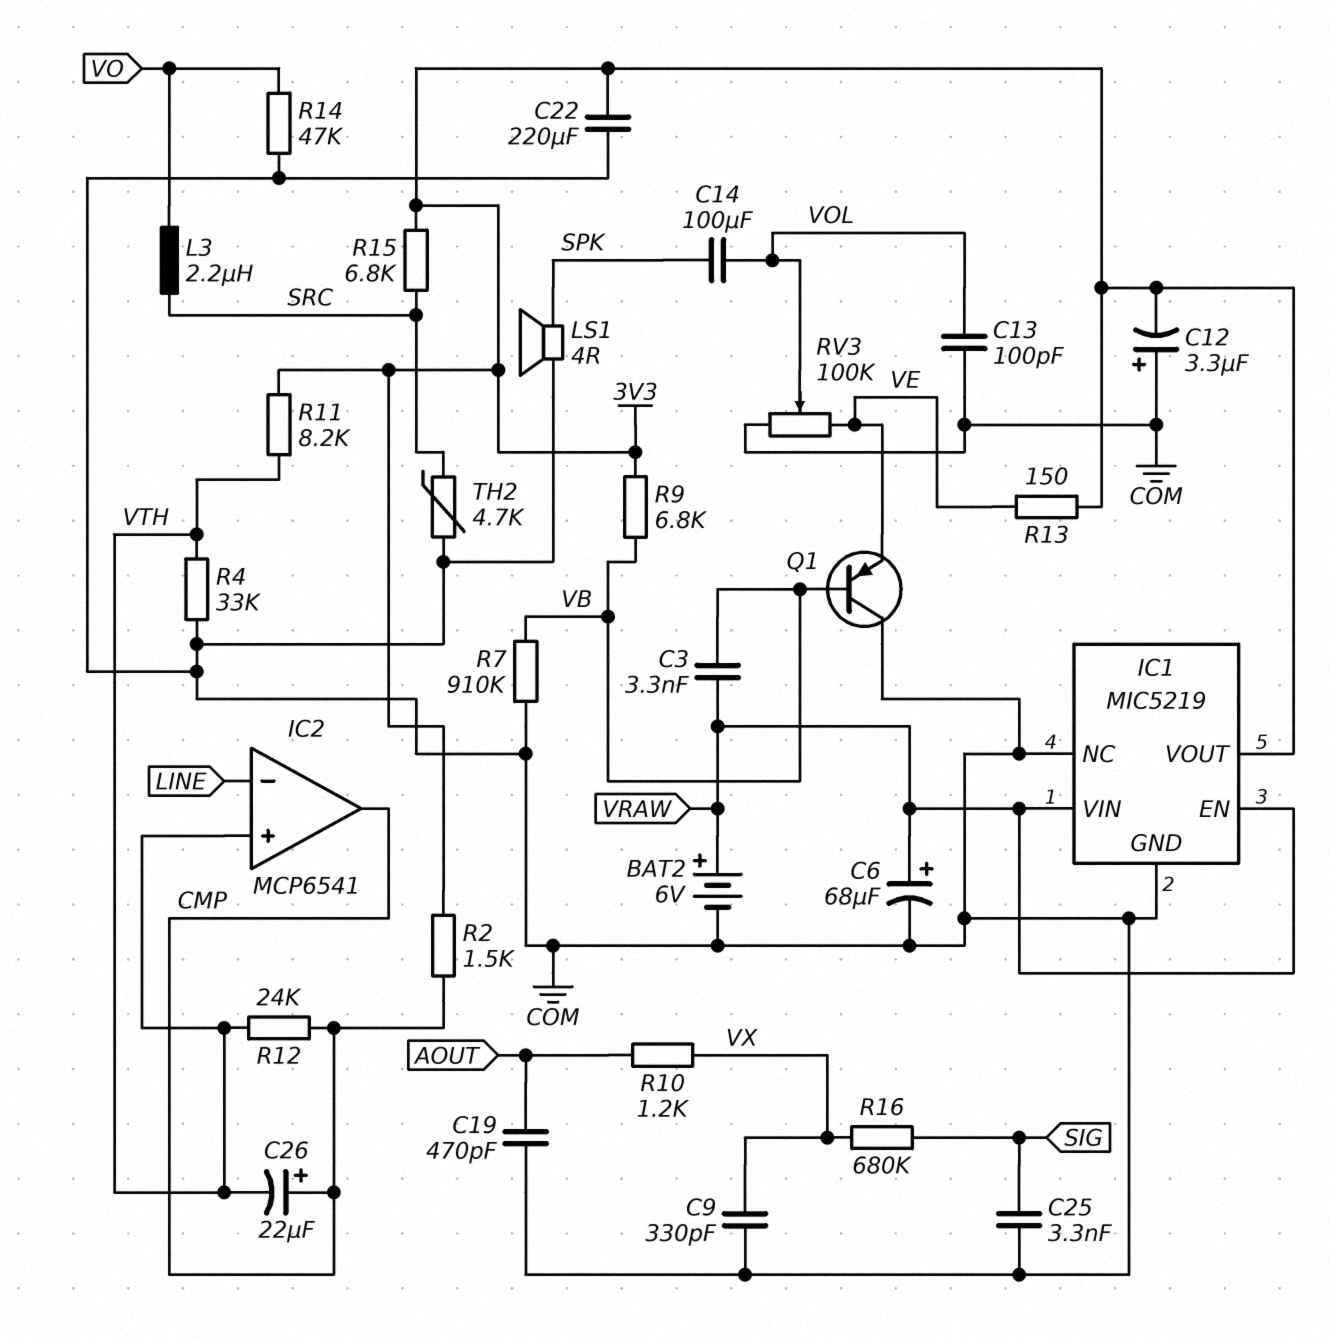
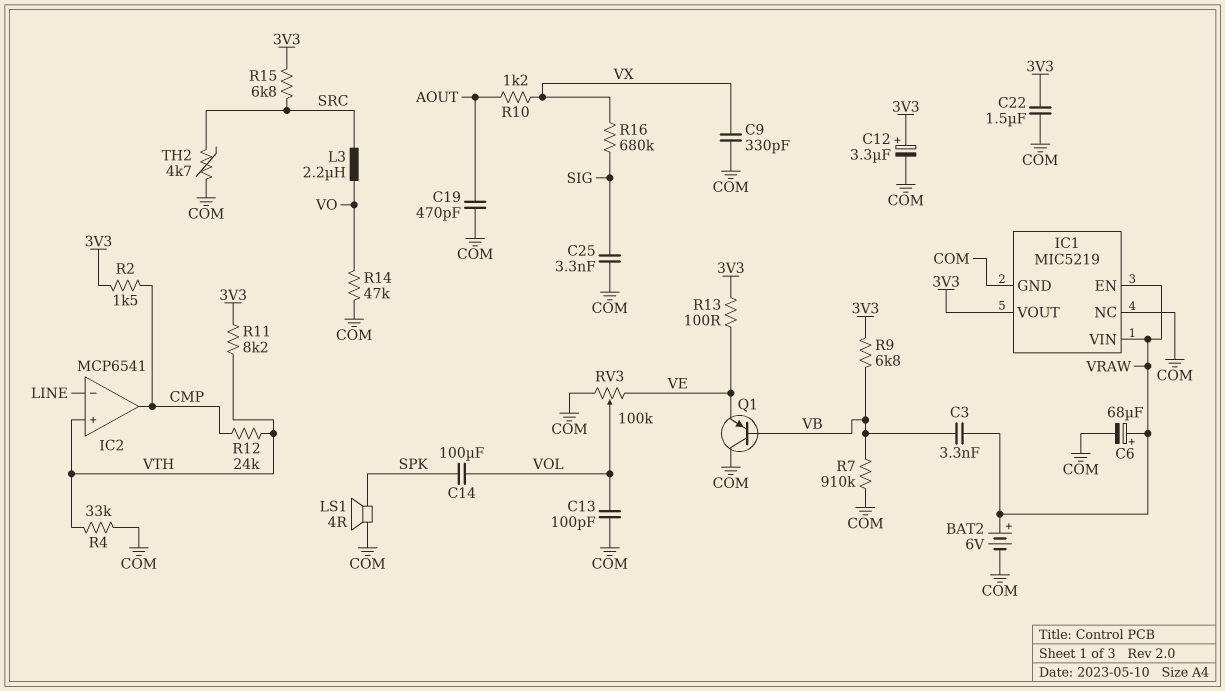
C12: 3.3uF (plus COM, minus 3V3) -> 3.3uF (plus 3V3, minus COM)
C22: 220uF (3V3, COM) -> 1.5uF (3V3, COM)
C26: 22uF (plus CMP, minus VTH) -> none
R13: 150 (3V3, VE) -> 100 (3V3, VE)

